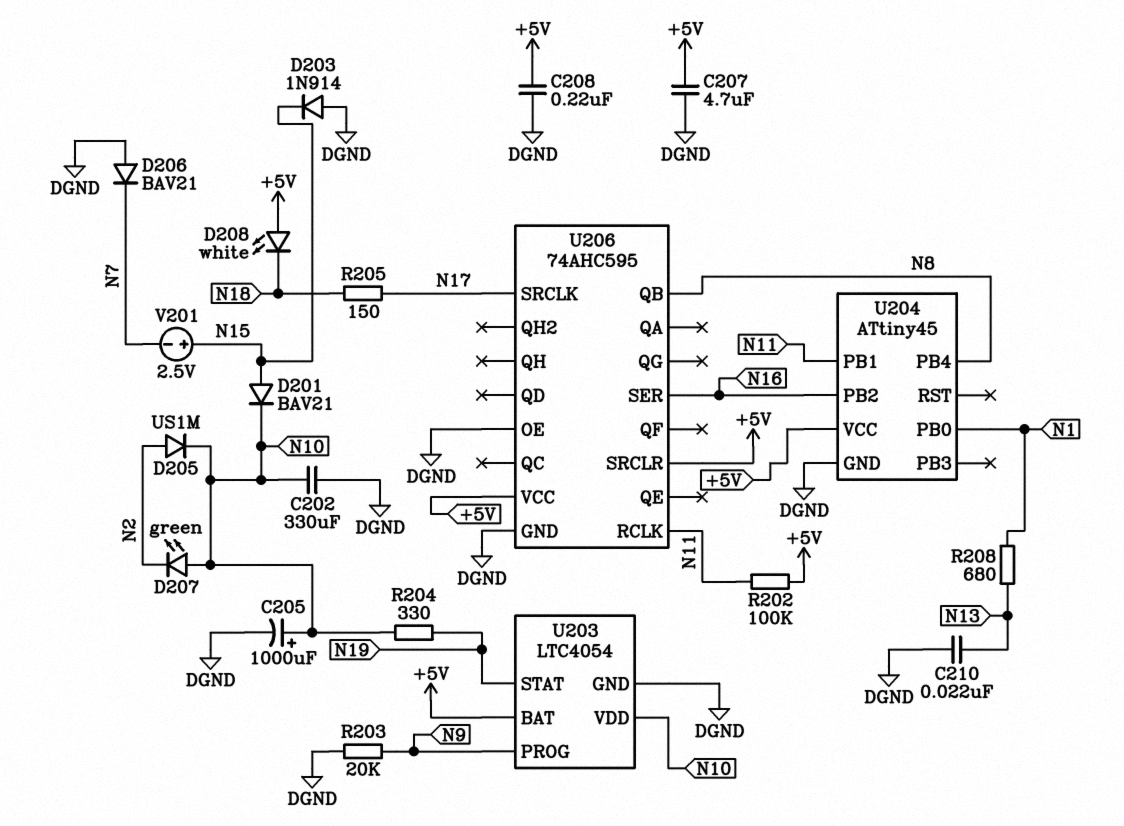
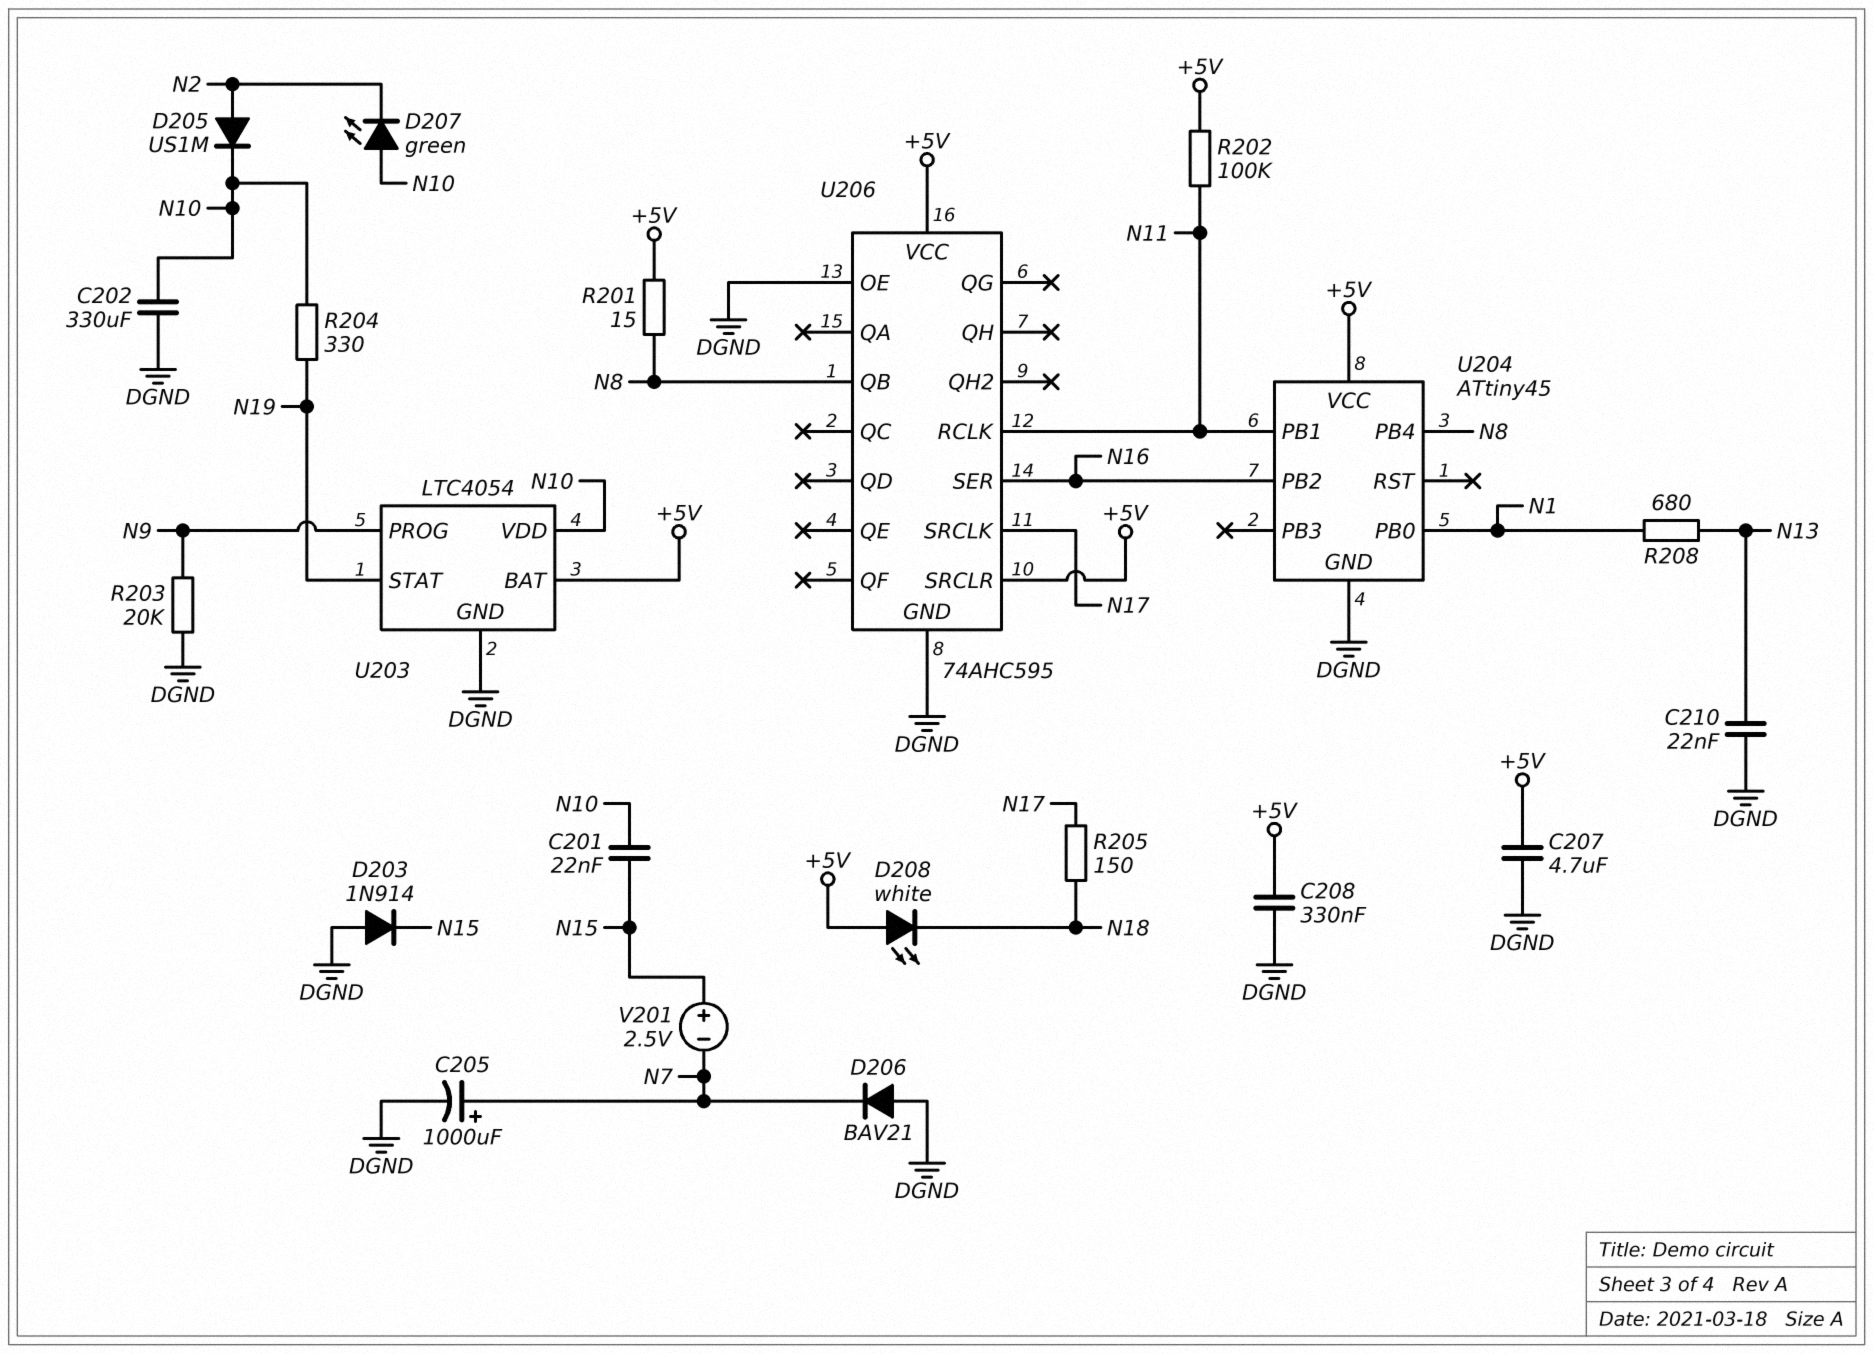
C201: none -> 22nF (N10, N15)
C205: 1000uF (plus N10, minus DGND) -> 1000uF (plus N7, minus DGND)
C208: 220nF (+5V, DGND) -> 330nF (+5V, DGND)
D201: diode BAV21 (A N15, K N10) -> none
R201: none -> 15 (+5V, N8)

